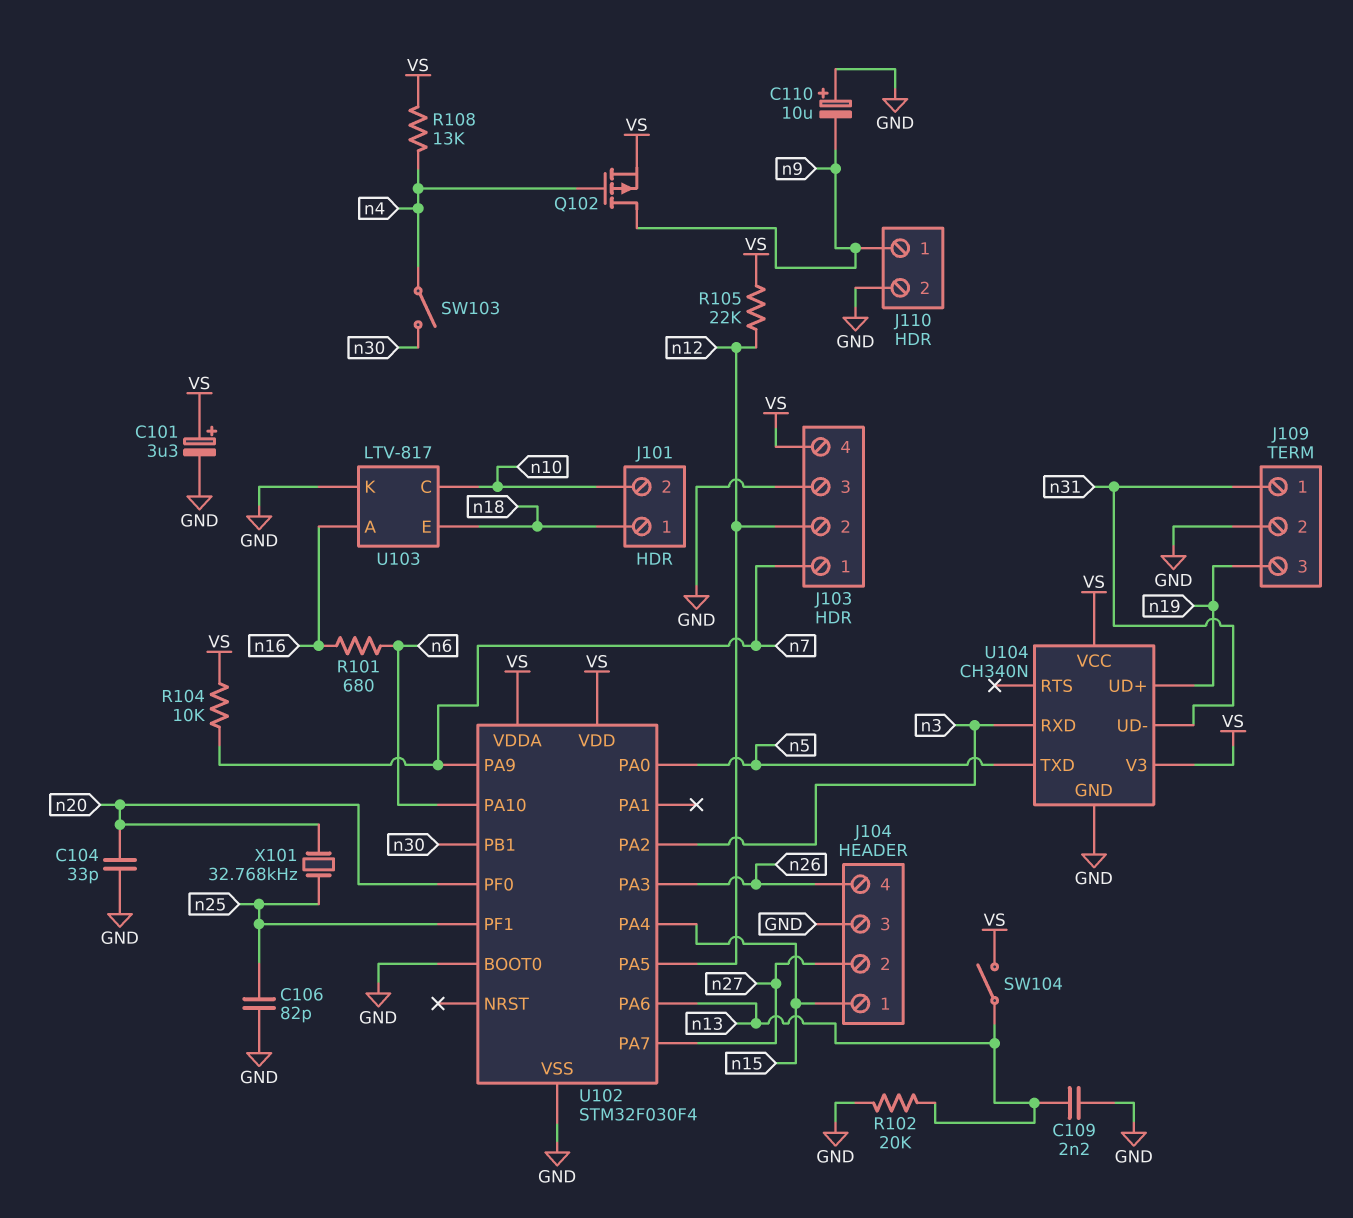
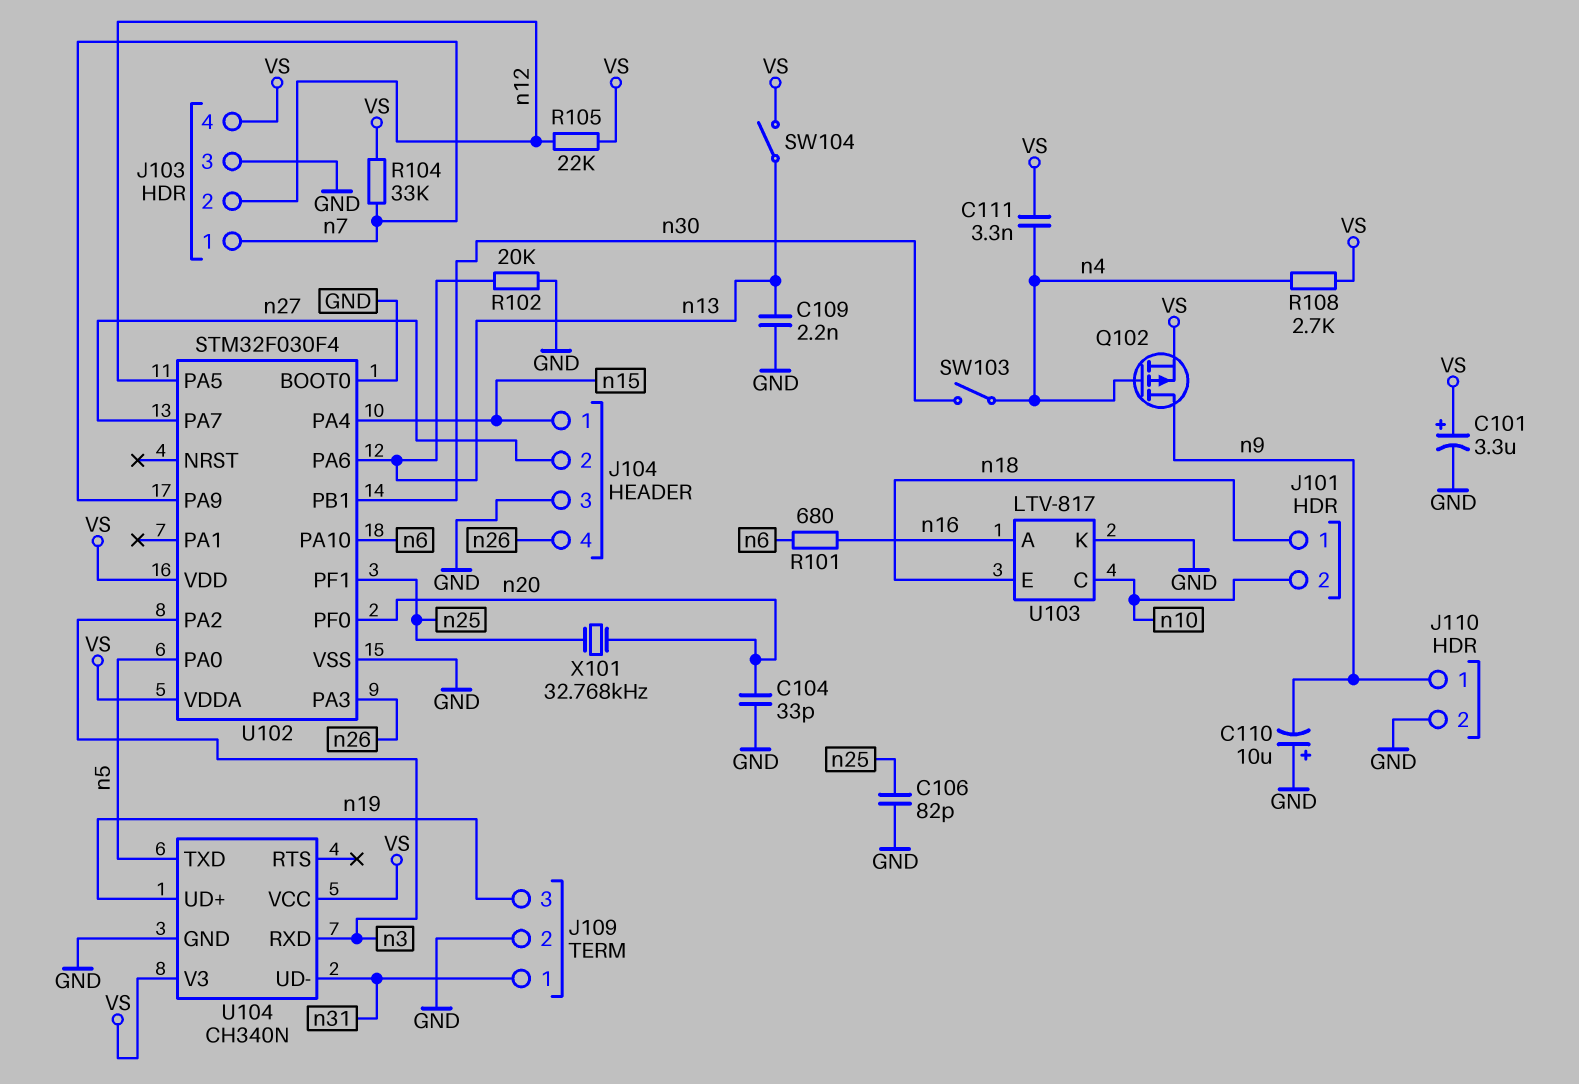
C111: none -> 3.3nF (VS, n4)
R104: 10k (VS, n7) -> 33k (VS, n7)
R108: 13k (VS, n4) -> 2.7k (VS, n4)

